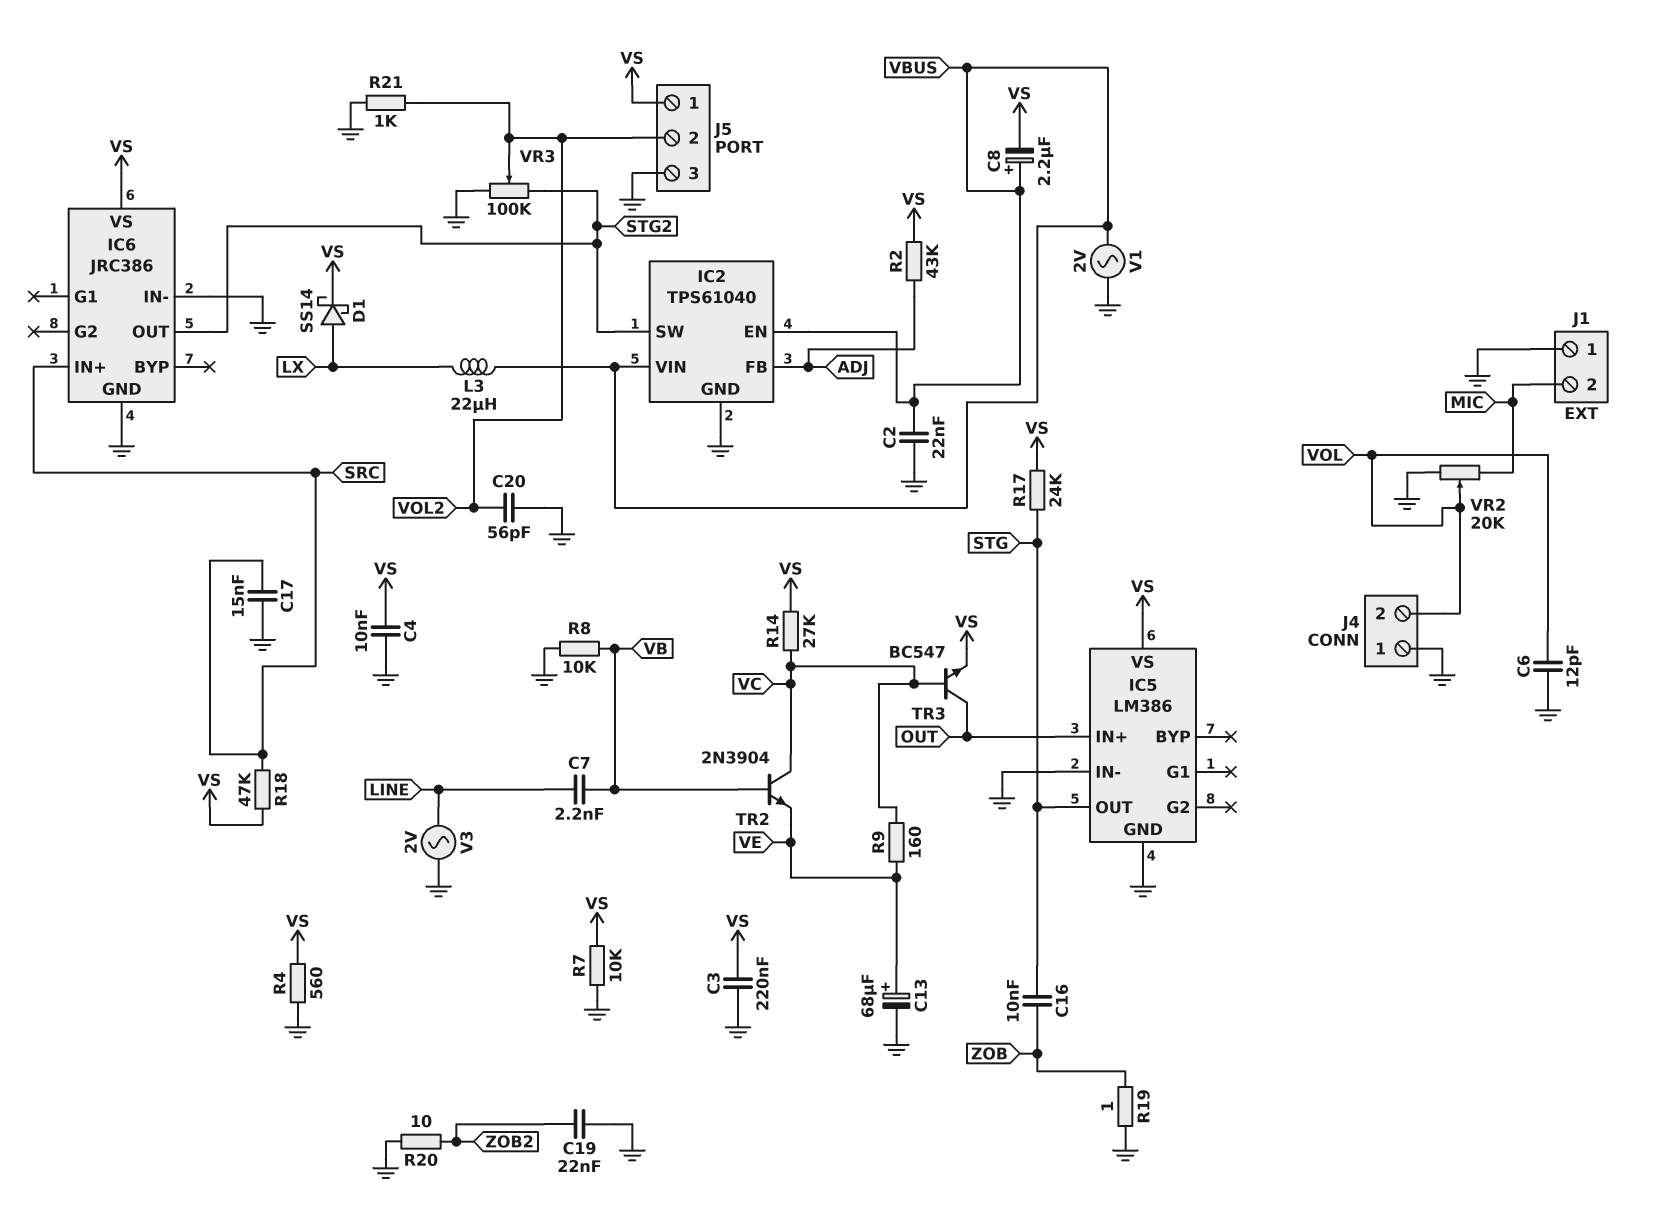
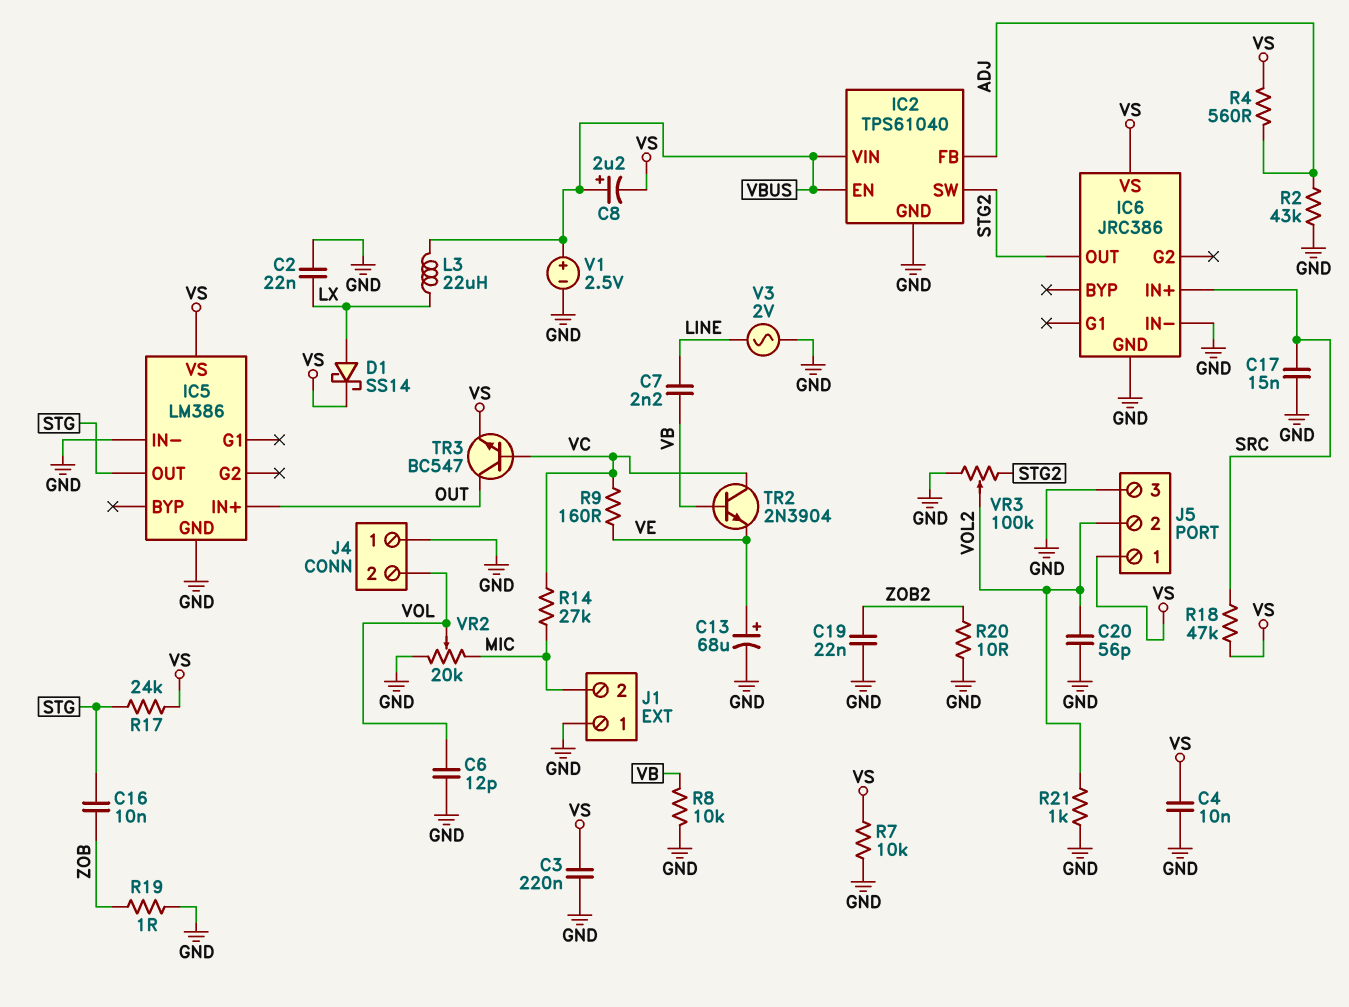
C2: 22nF (GND, VBUS) -> 22nF (GND, LX)
R2: 43k (ADJ, VS) -> 43k (ADJ, GND)
R4: 560 (GND, VS) -> 560 (ADJ, VS)
R14: 27k (VC, VS) -> 27k (MIC, VC)
V1: AC 2V (GND, VBUS) -> 2.5V (plus VBUS, minus GND)

